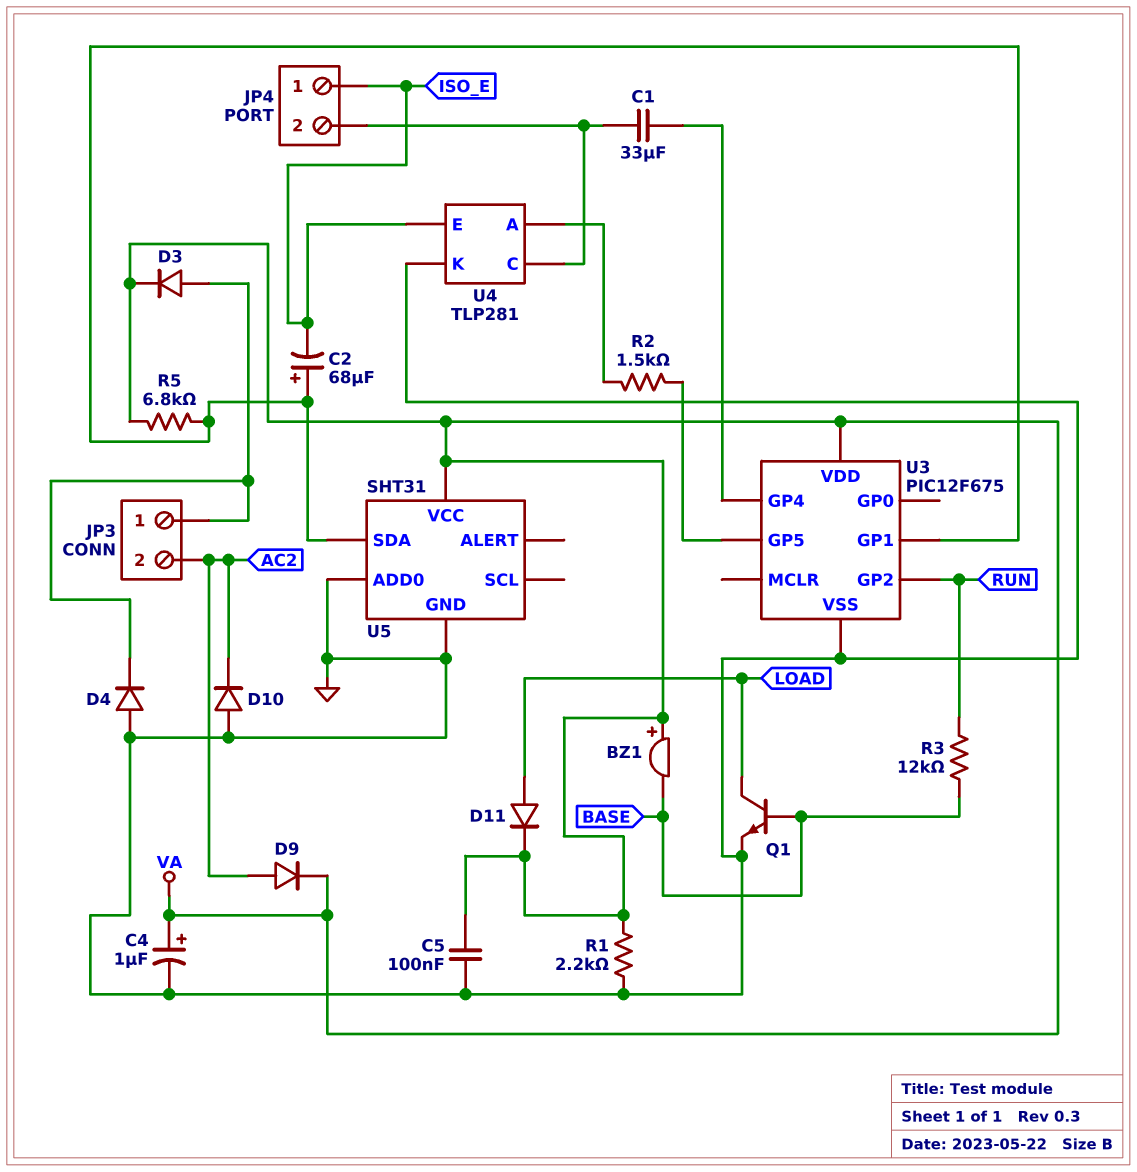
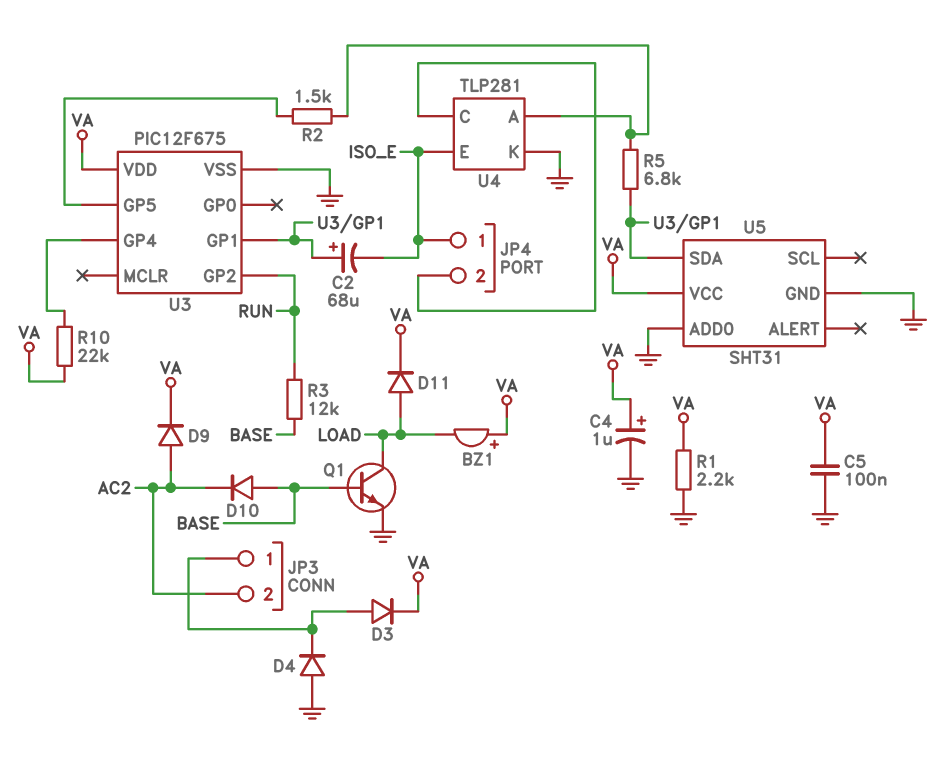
BZ1: buzzer (plus VA, minus BASE) -> buzzer (plus VA, minus LOAD)
C1: 33uF (JP4/2, U3/GP4) -> none
D10: diode (A GND, K AC2) -> diode (A BASE, K AC2)
R5: 6.8k (U3/GP1, VA) -> 6.8k (U3/GP1, U4/A)
R10: none -> 22k (U3/GP4, VA)

